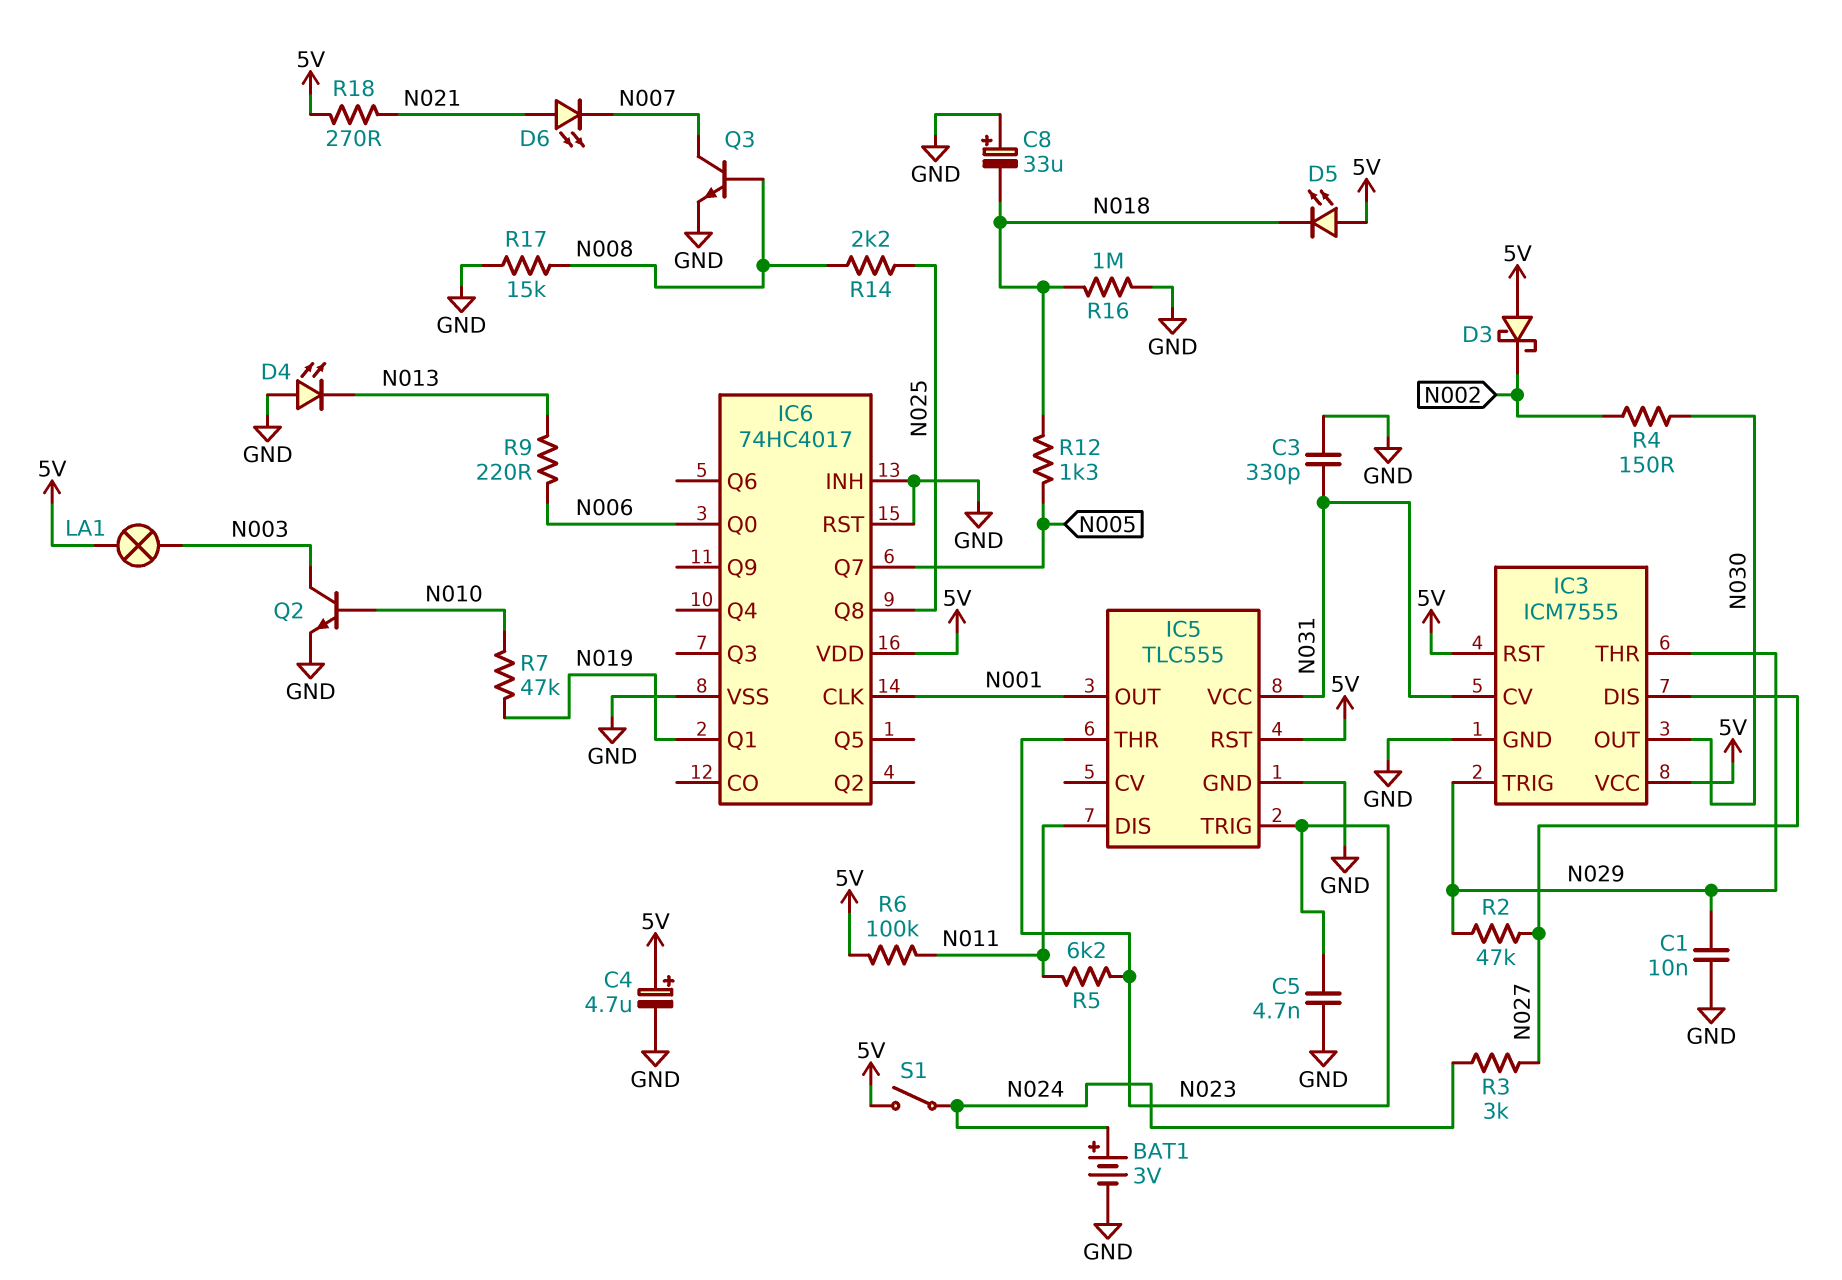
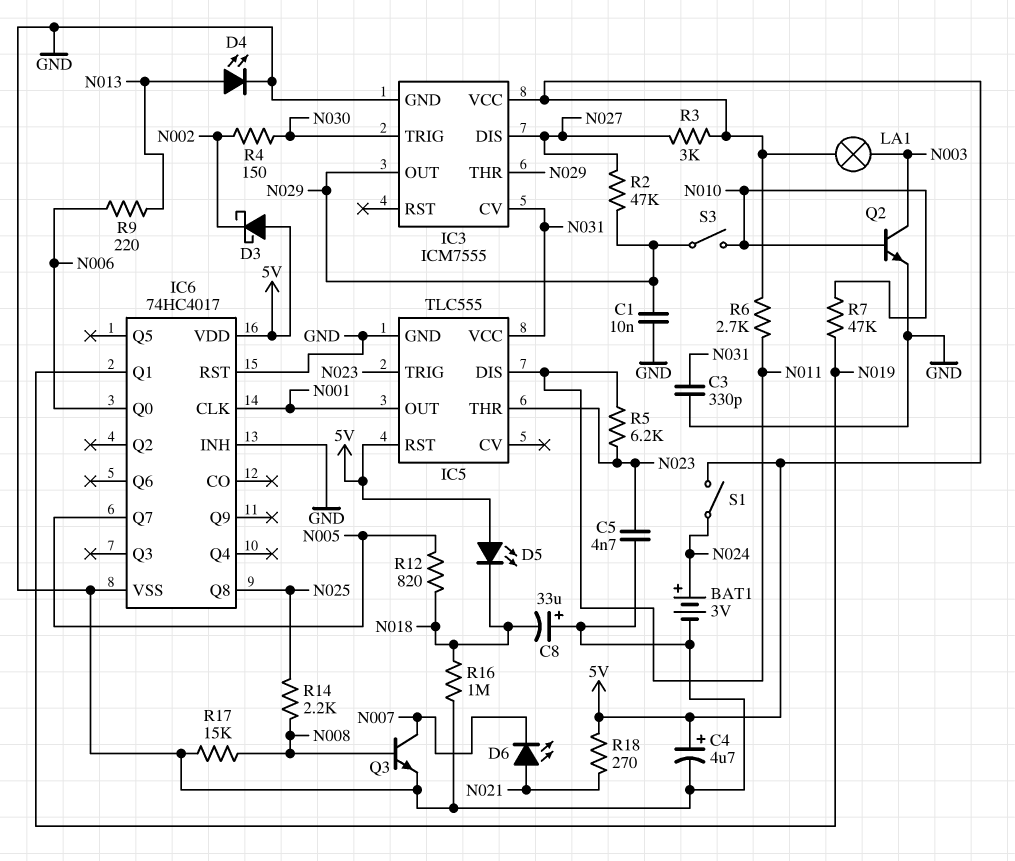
D4: LED (A GND, K N013) -> LED (A N013, K GND)
IC3 pin OUT: N030 -> N029
IC3 pin RST: 5V -> none
IC3 pin TRIG: N029 -> N030
R3: 3k (N024, N027) -> 3k (5V, N027)
R6: 100k (5V, N011) -> 2.7k (5V, N011)
R12: 1.3k (N005, N018) -> 820 (N005, N018)
S3: none -> switch (N010, N029)

